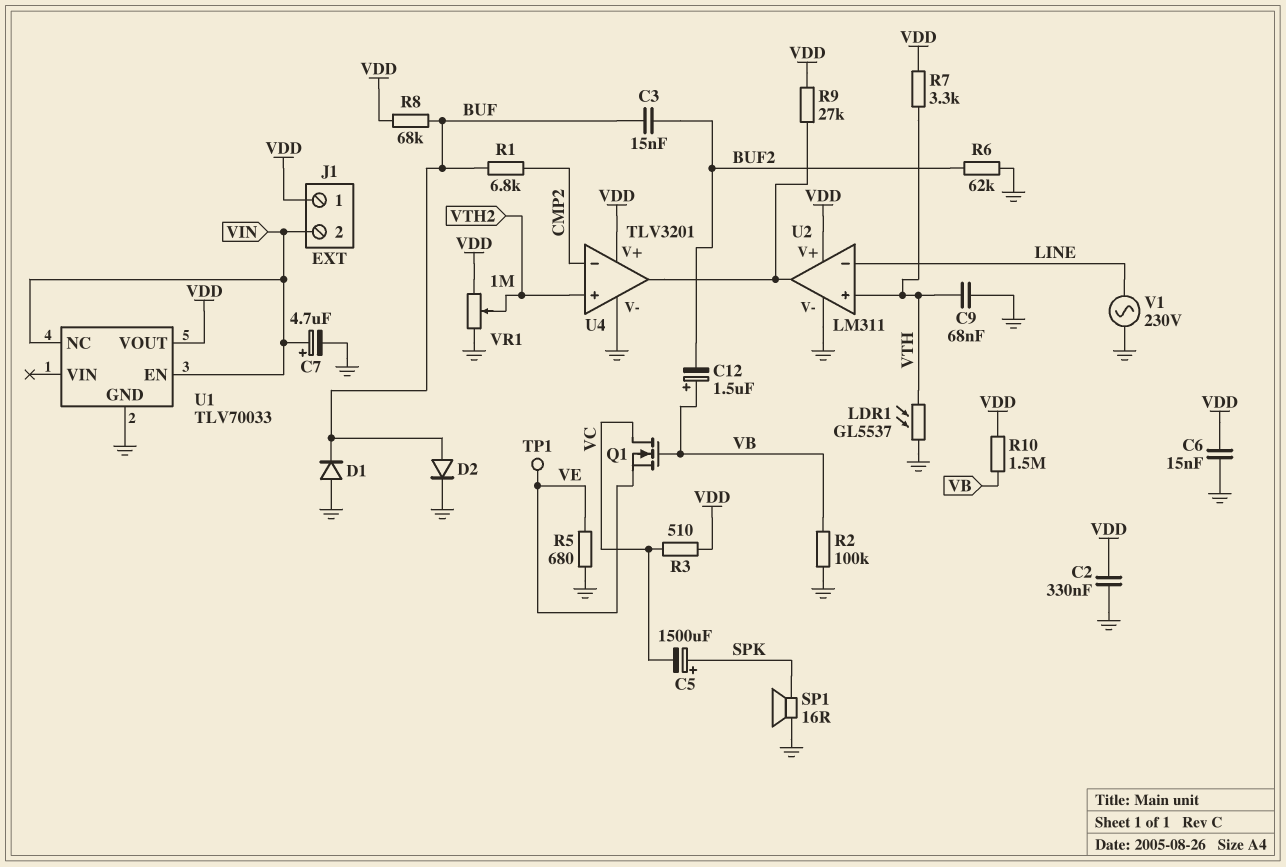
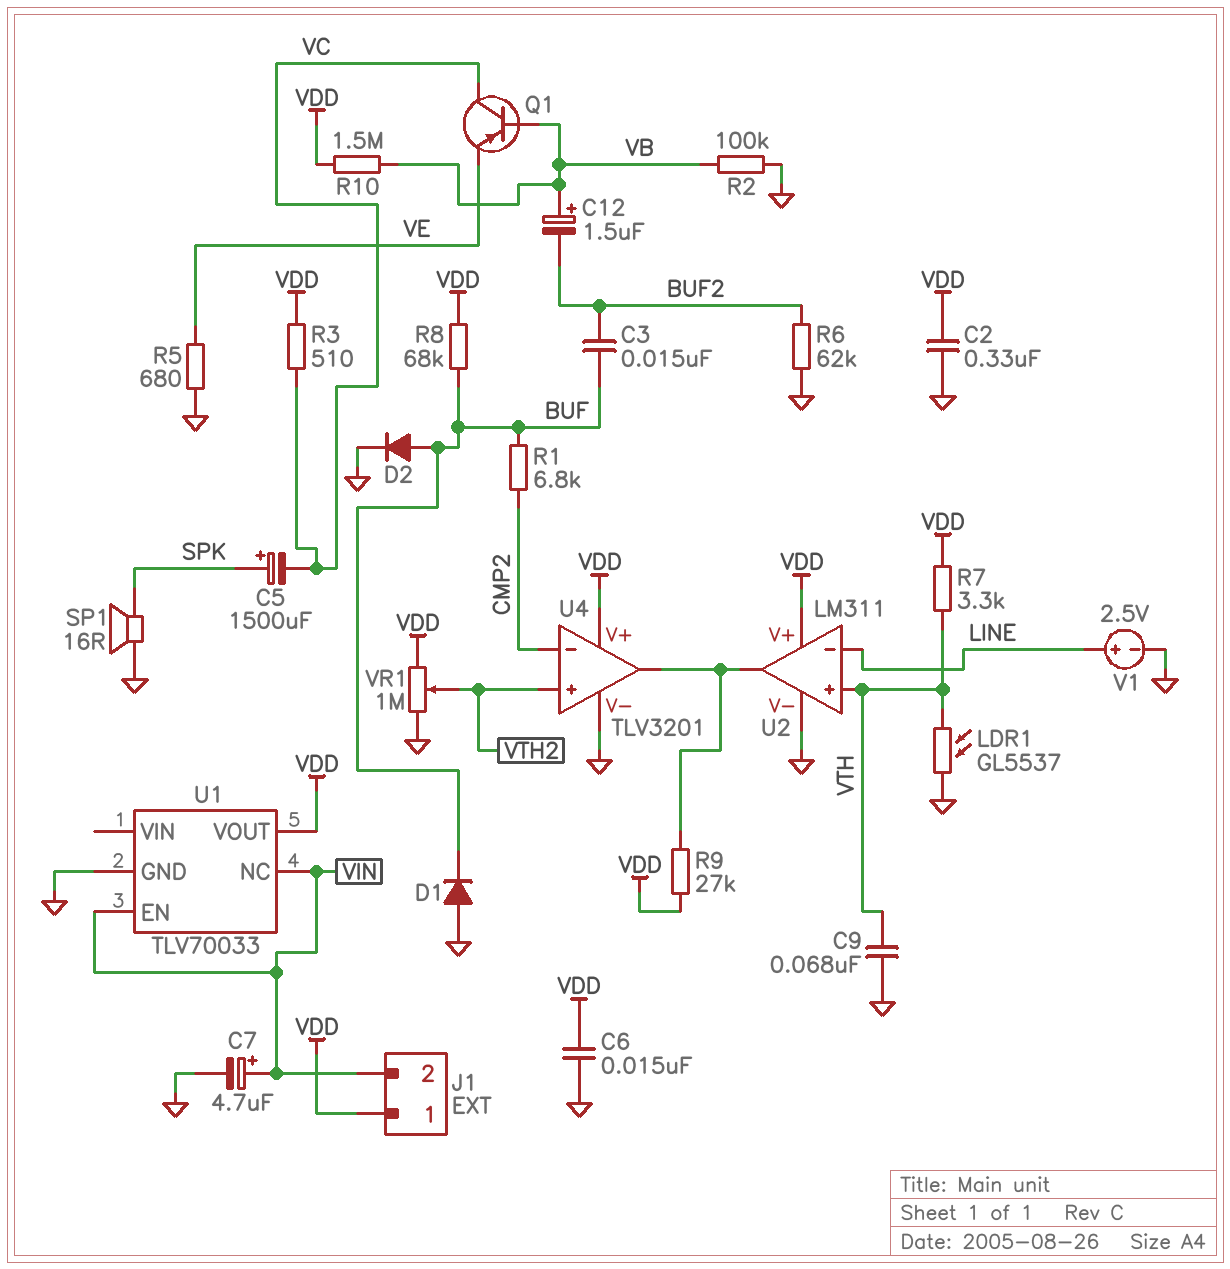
Q1: NMOS (G VB, D VC, S VE) -> PNP (B VB, C VC, E VE)
TP1: test point (VE) -> none
V1: AC 230V (GND, LINE) -> 2.5V (plus LINE, minus GND)

